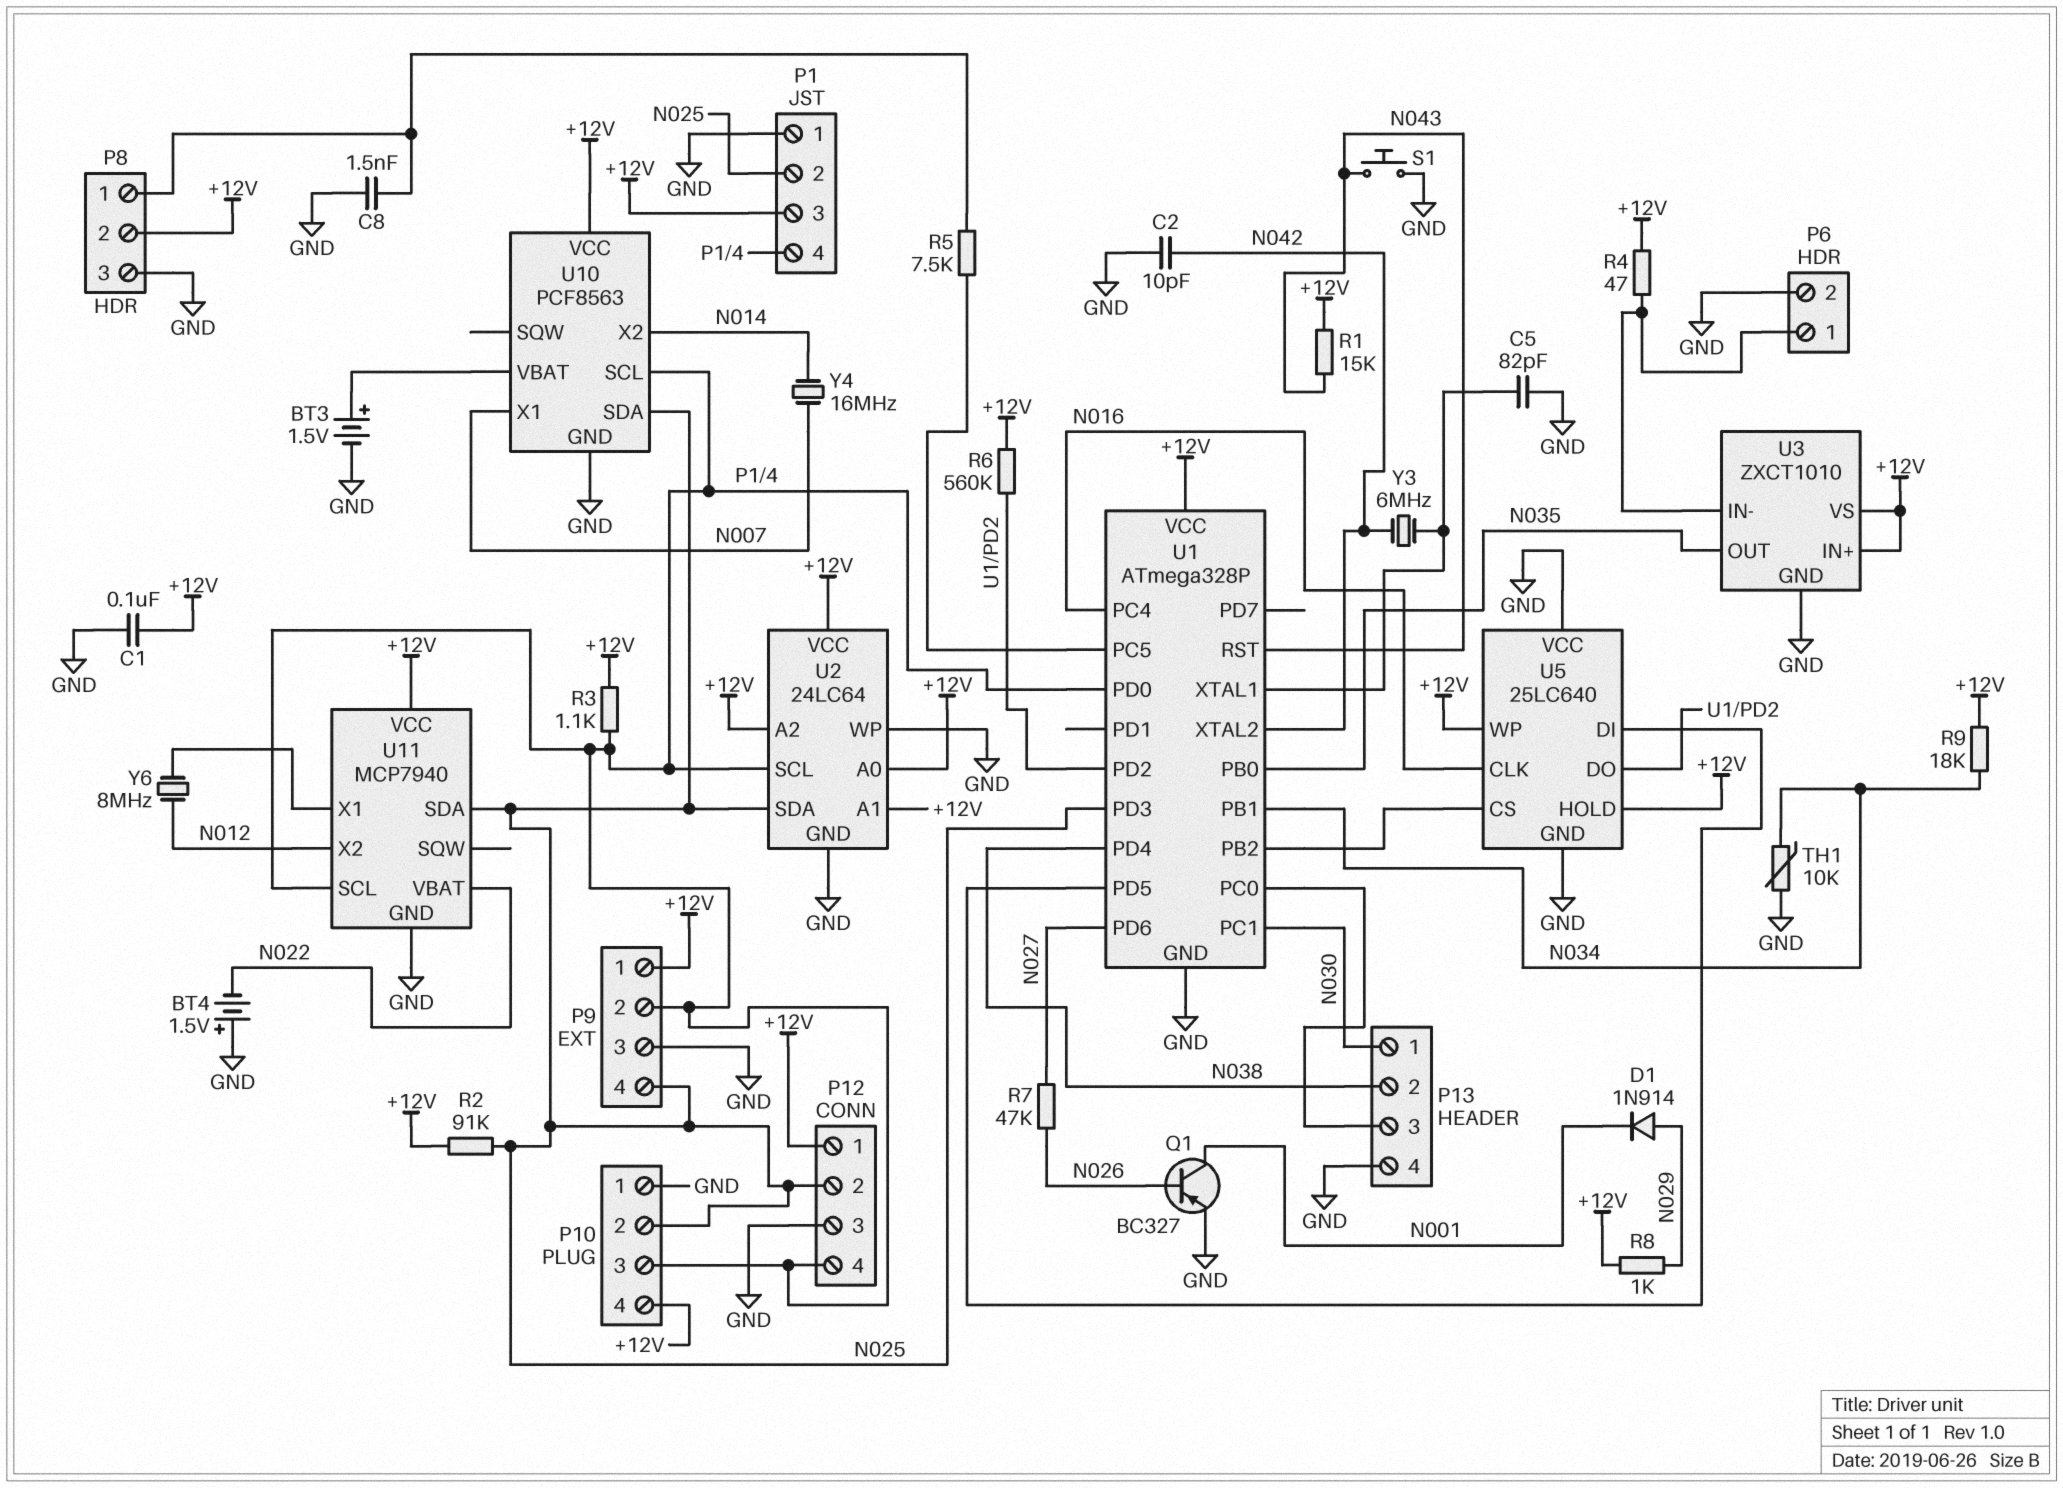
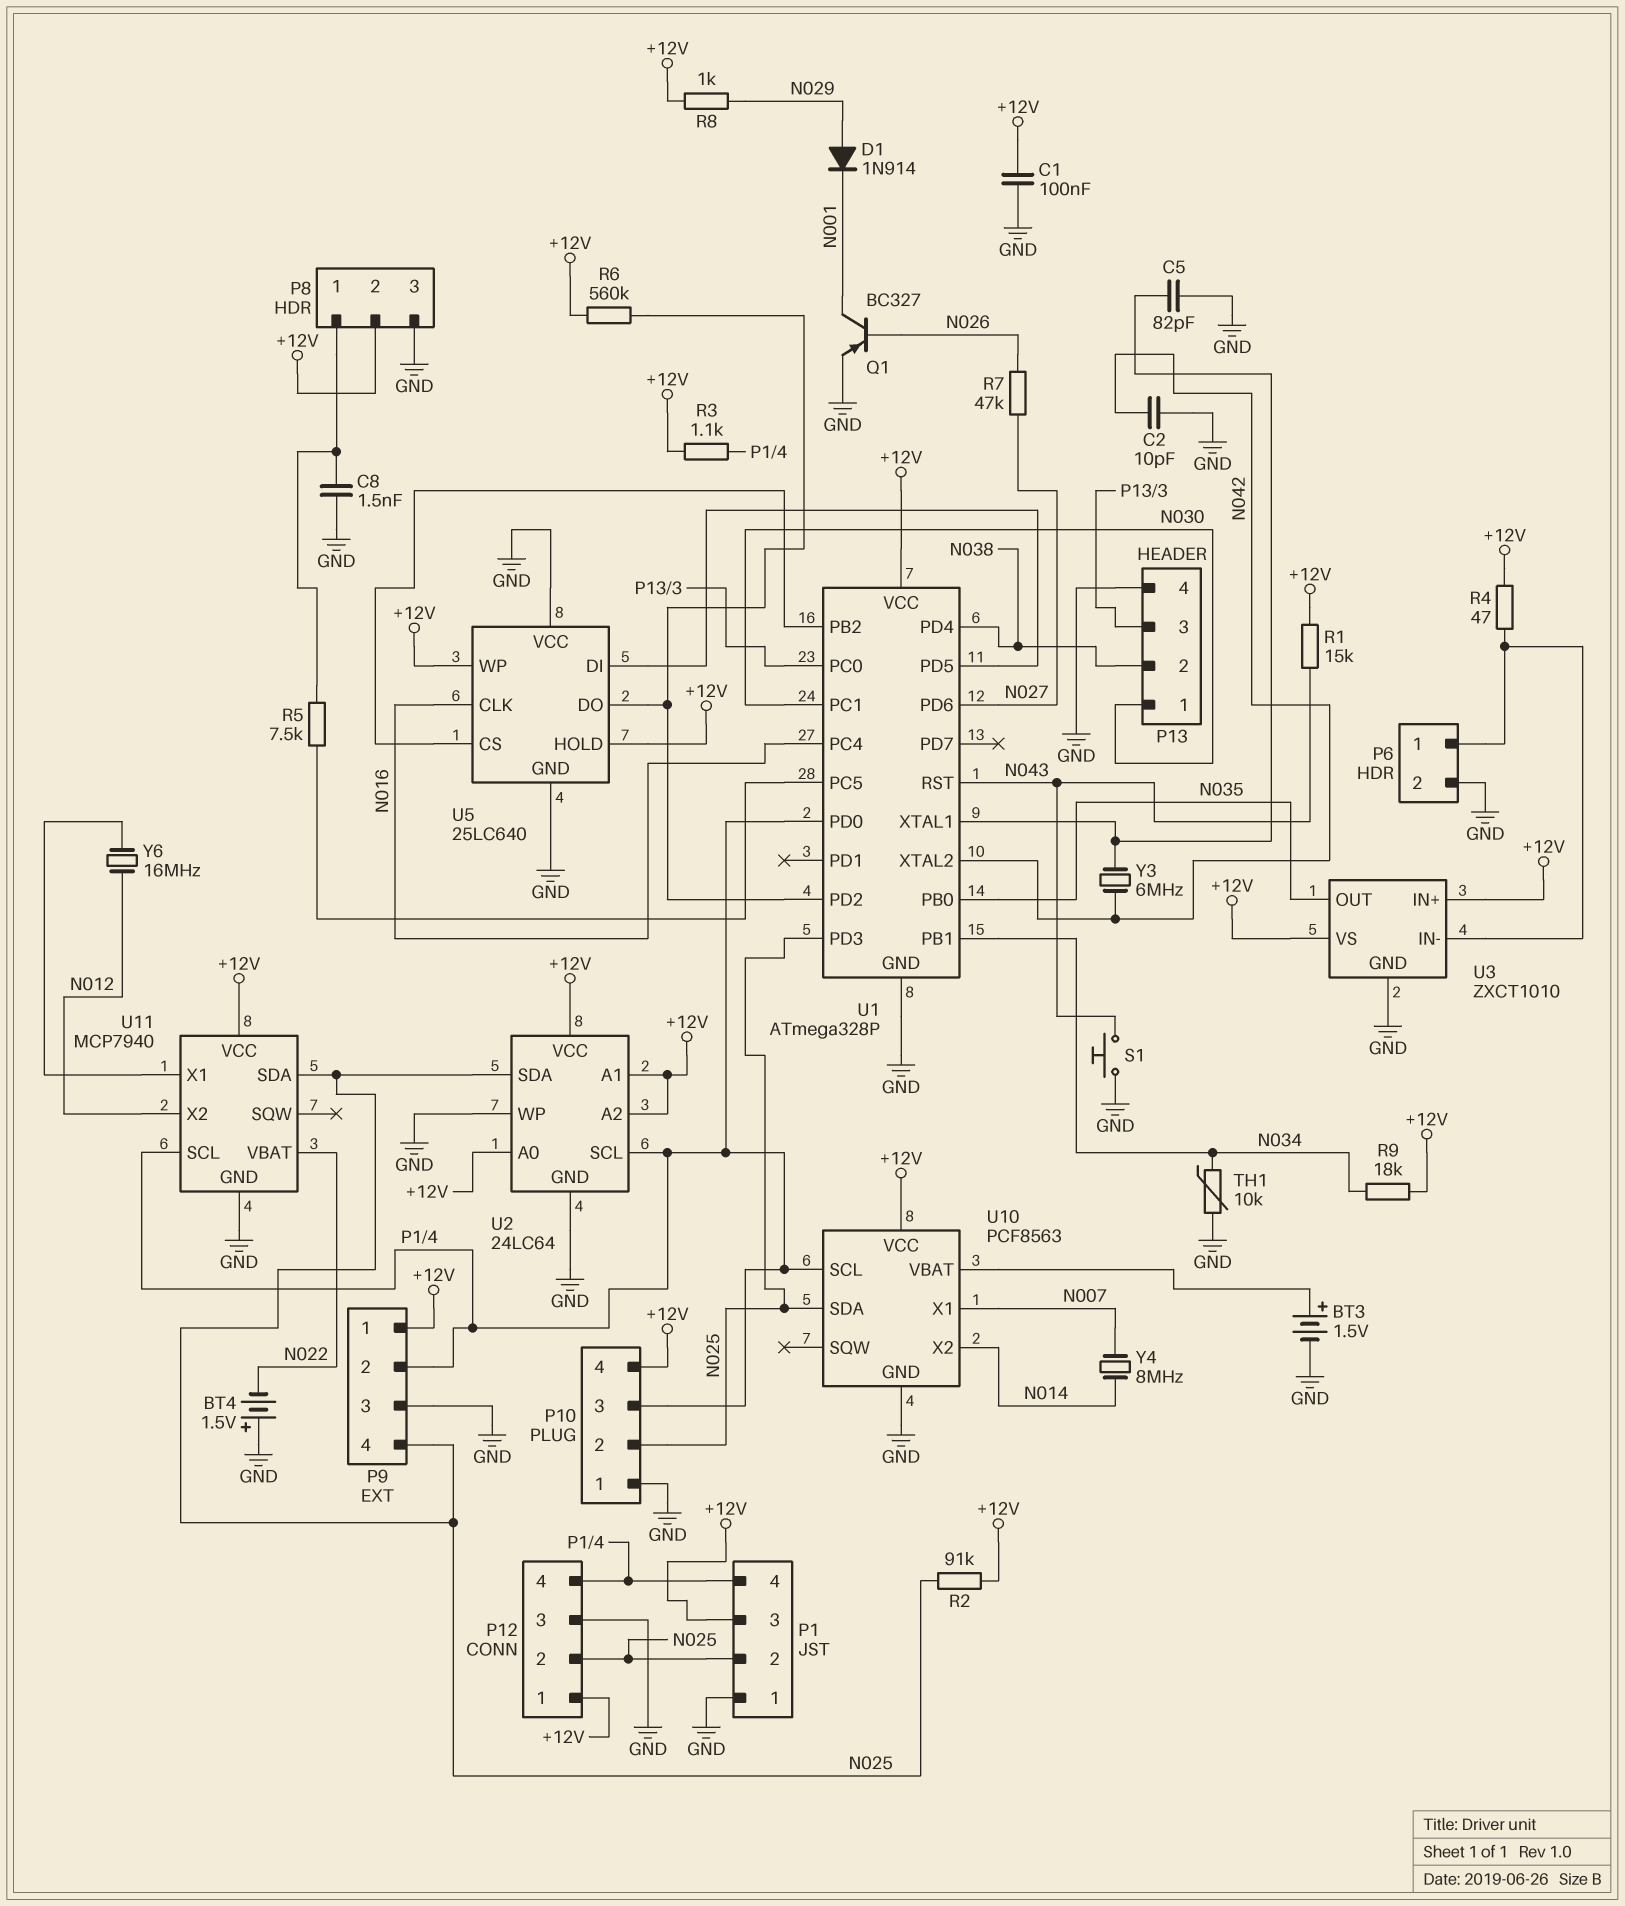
Y4: 16MHz (N007, N014) -> 8MHz (N007, N014)
Y6: 8MHz (N012, U11/X1) -> 16MHz (N012, U11/X1)

